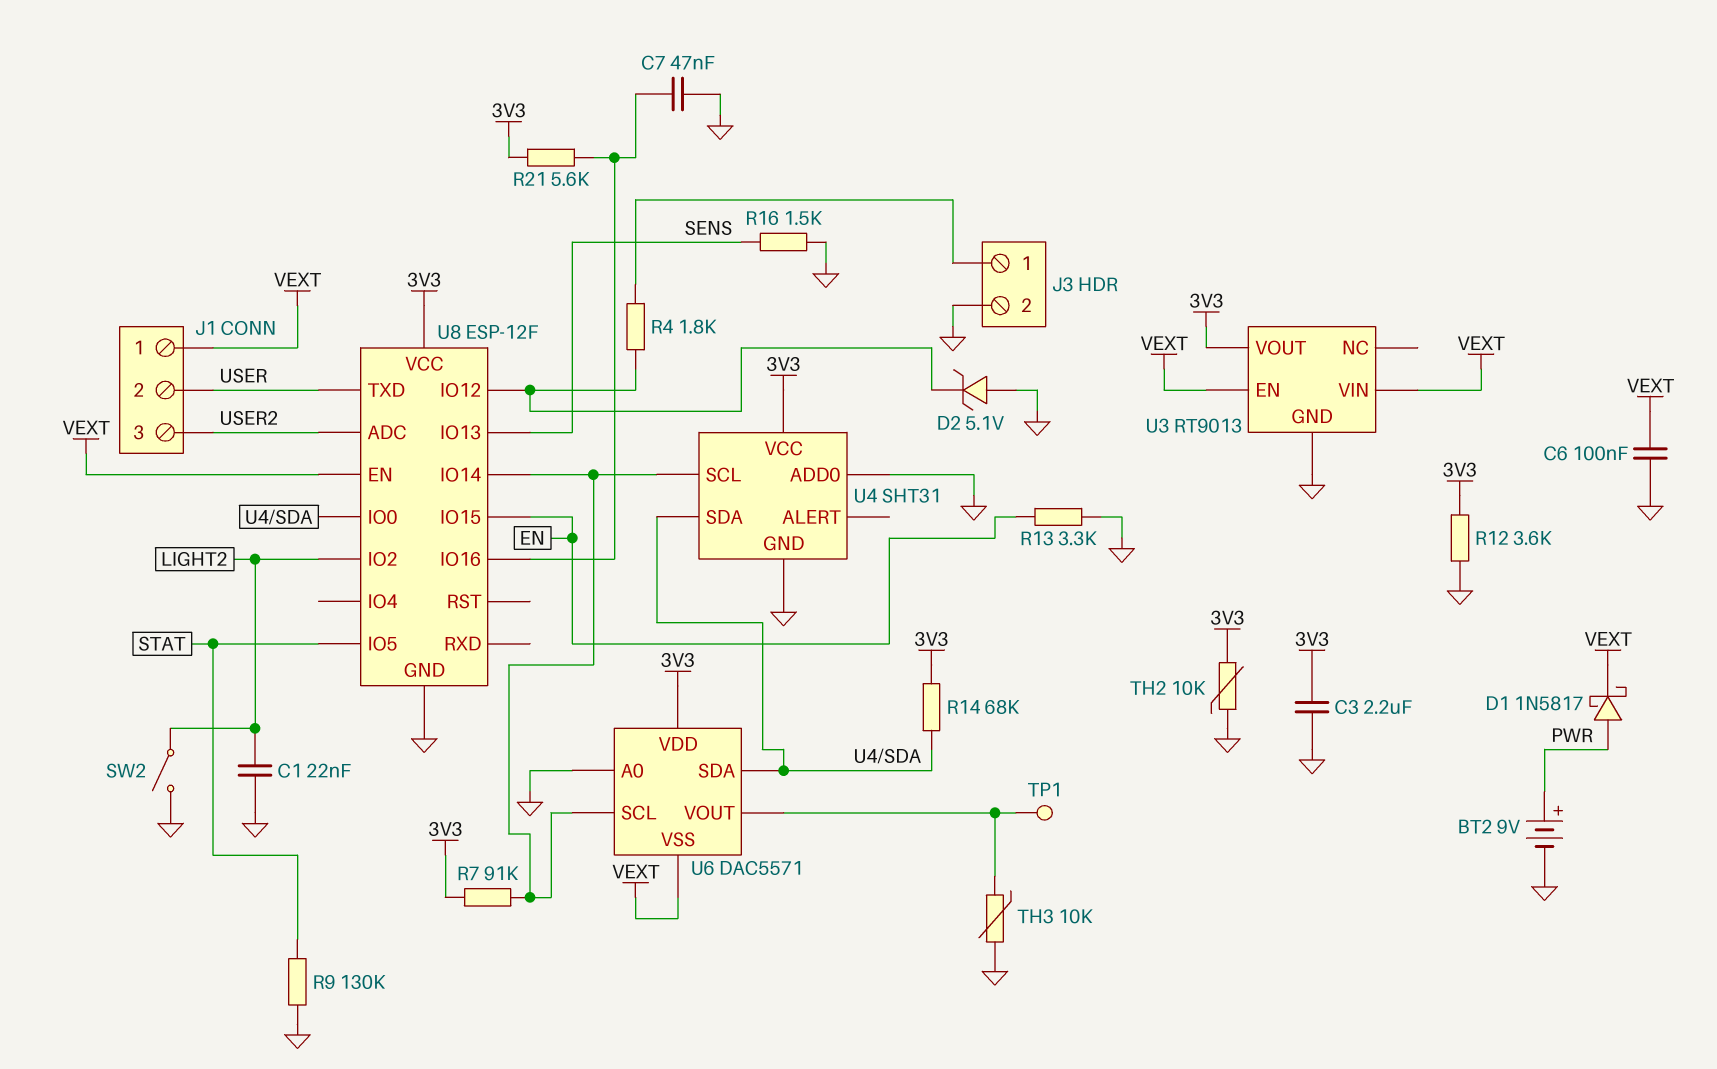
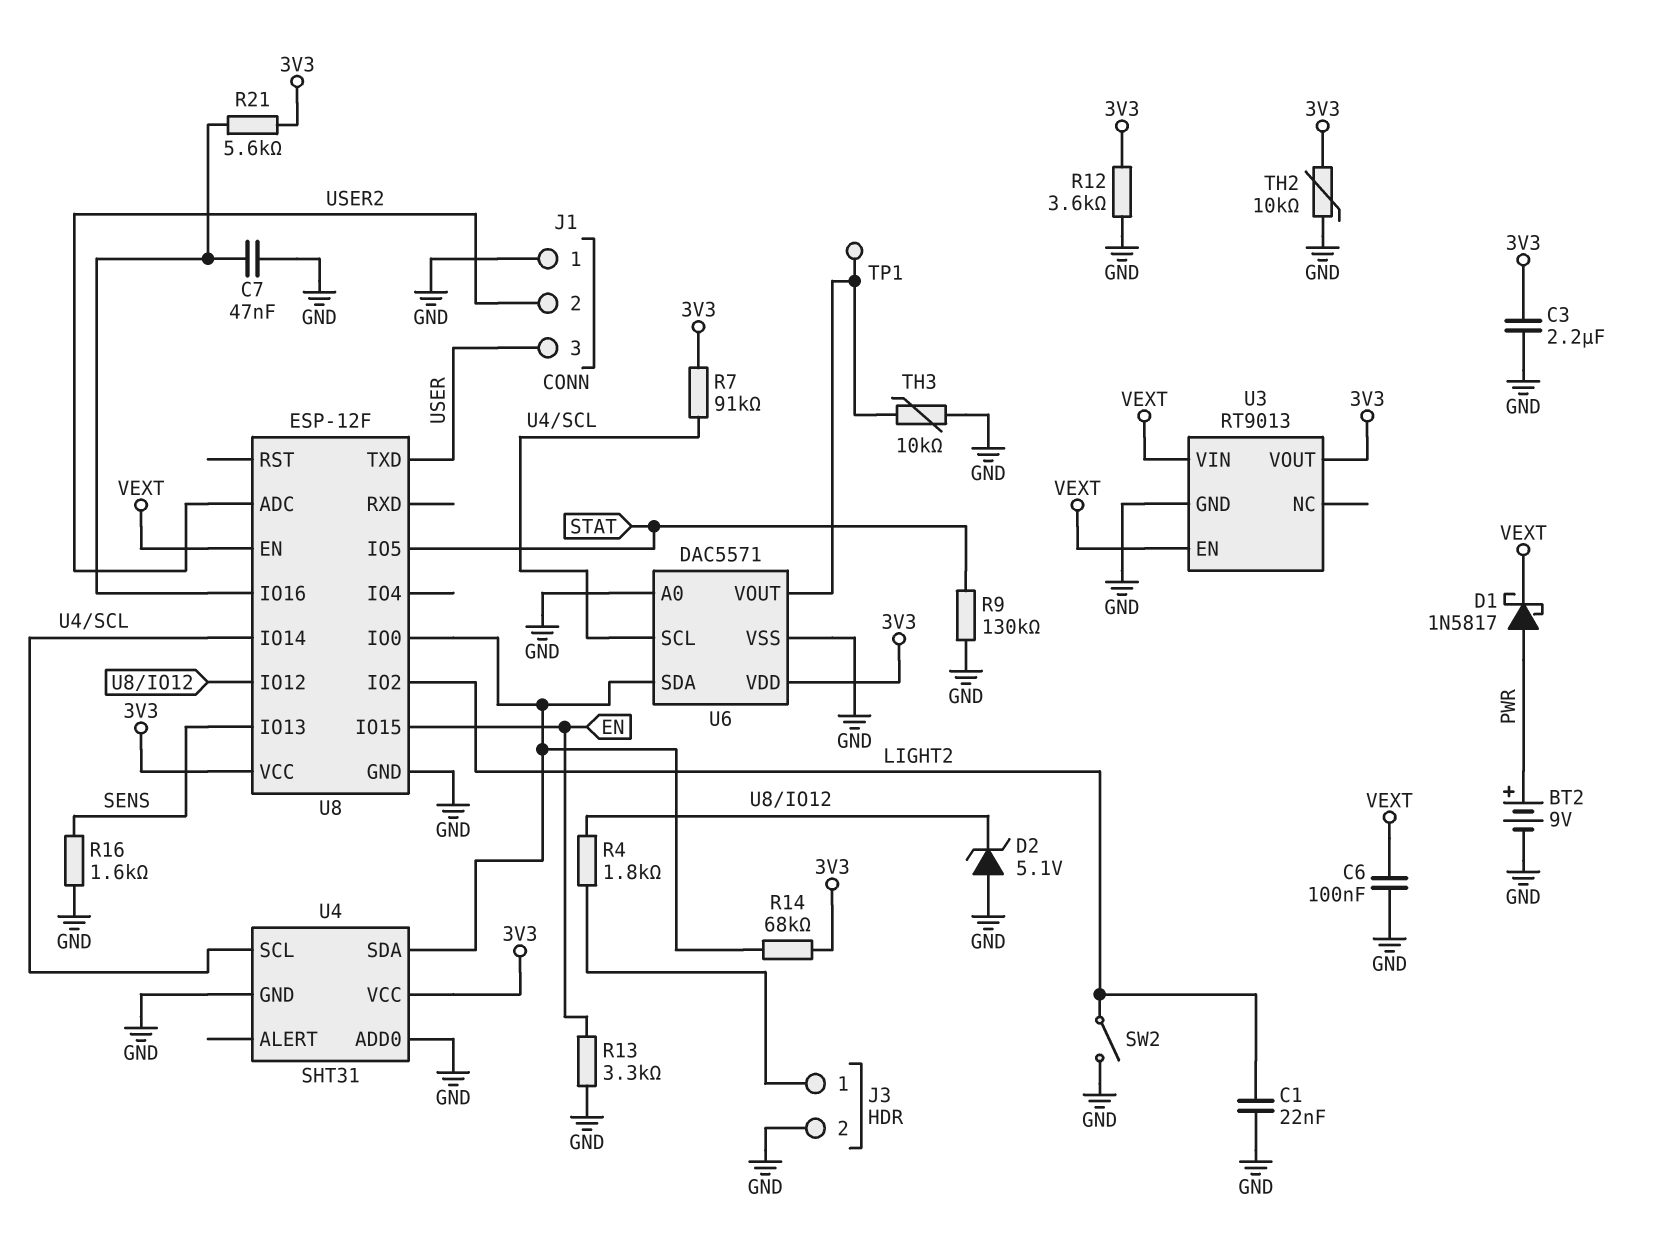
J1 pin 1: VEXT -> GND
J1 pin 2: USER -> USER2
J1 pin 3: USER2 -> USER
R16: 1.5k (GND, SENS) -> 1.6k (GND, SENS)
U6 pin VSS: VEXT -> GND

